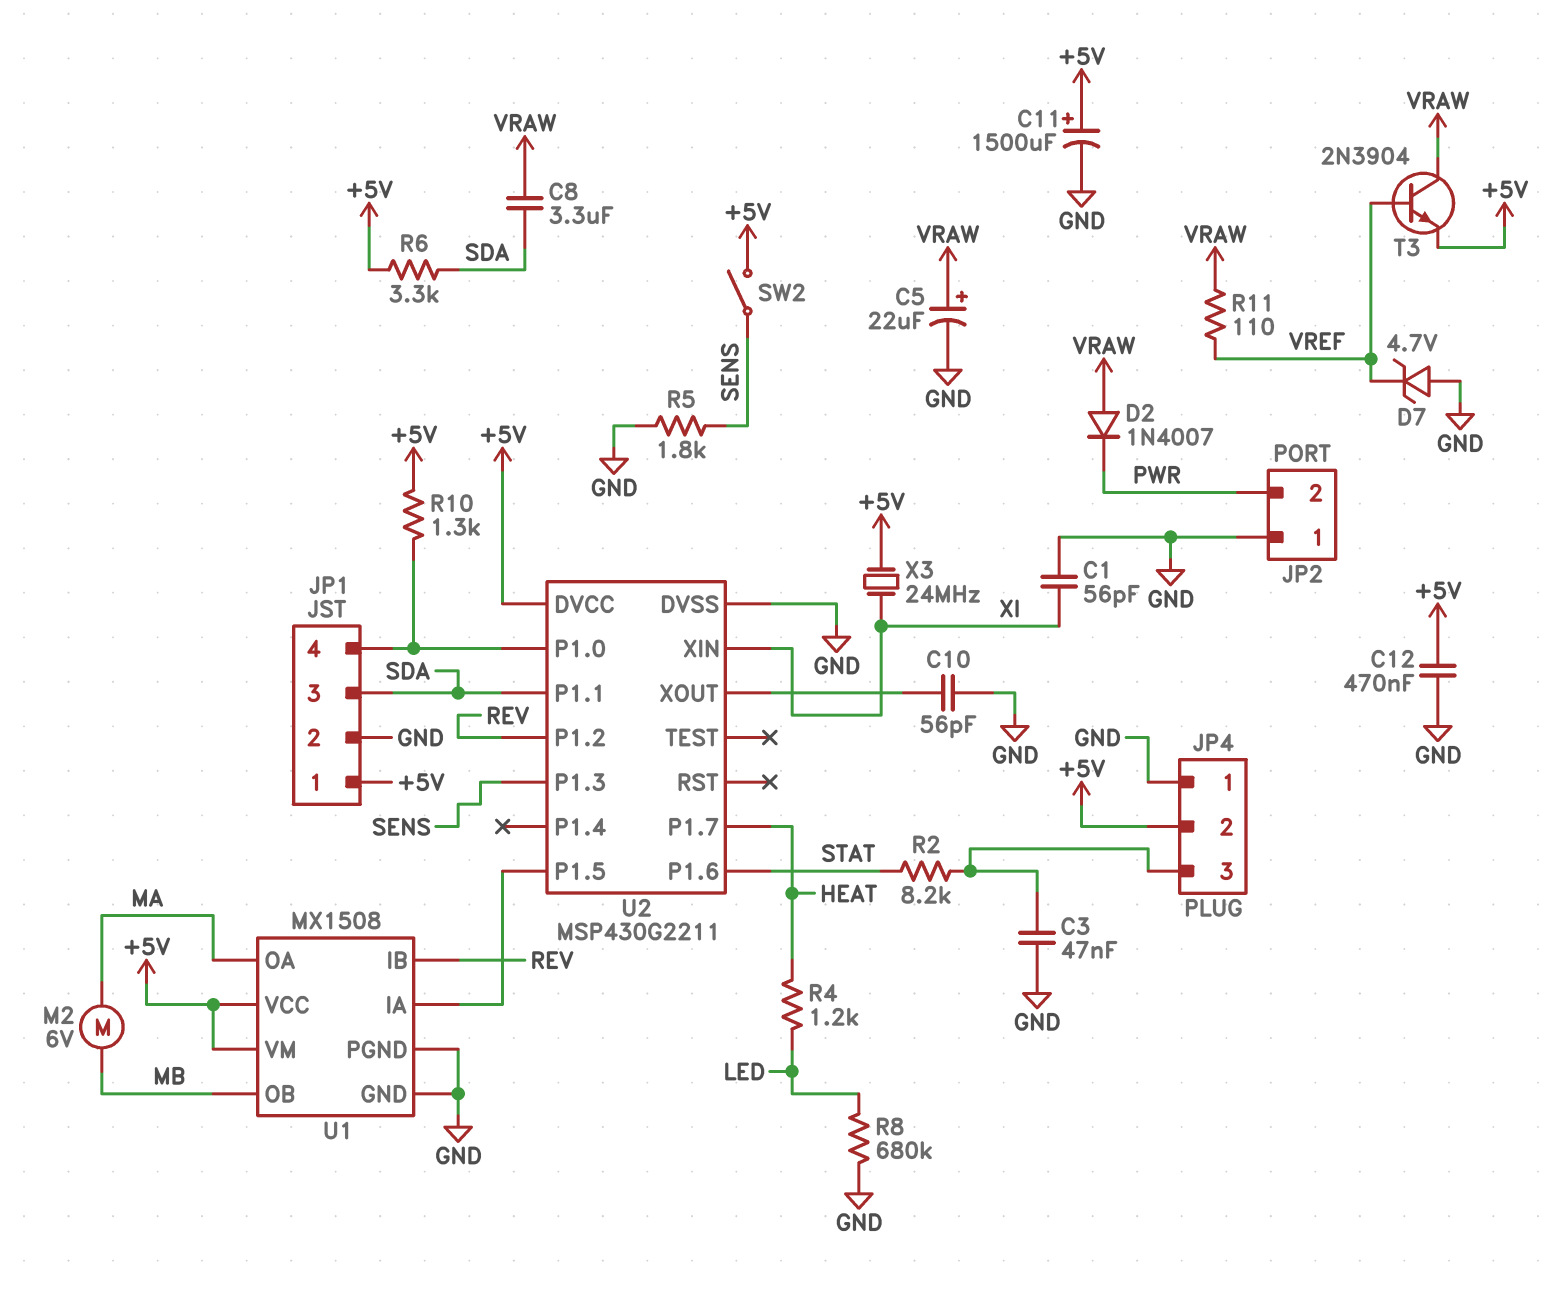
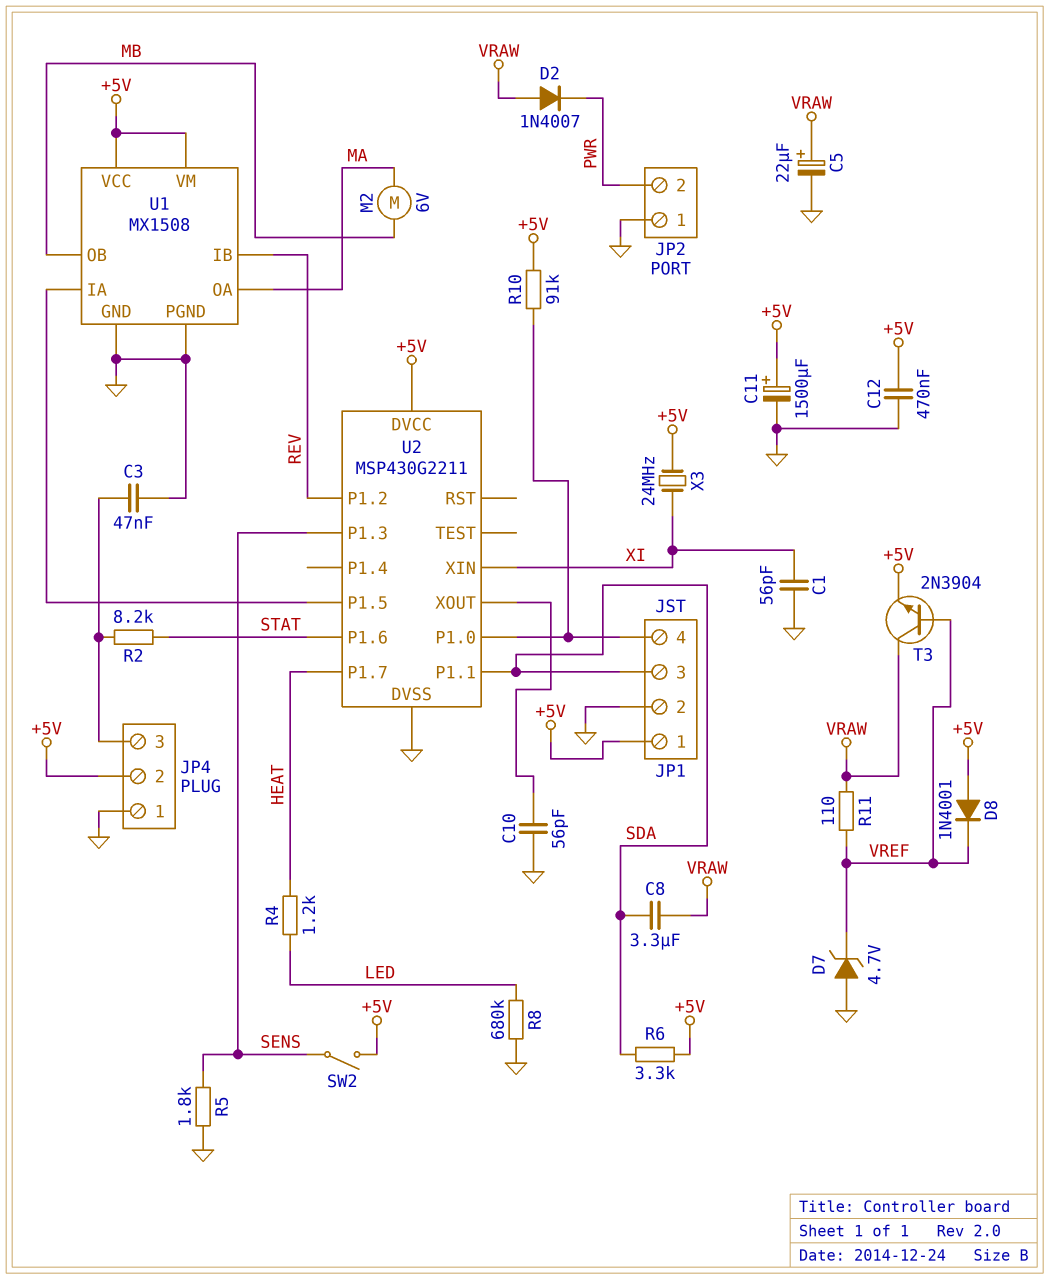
D8: none -> diode 1N4001 (A +5V, K VREF)
R10: 1.3k (+5V, JP1/4) -> 91k (+5V, JP1/4)

